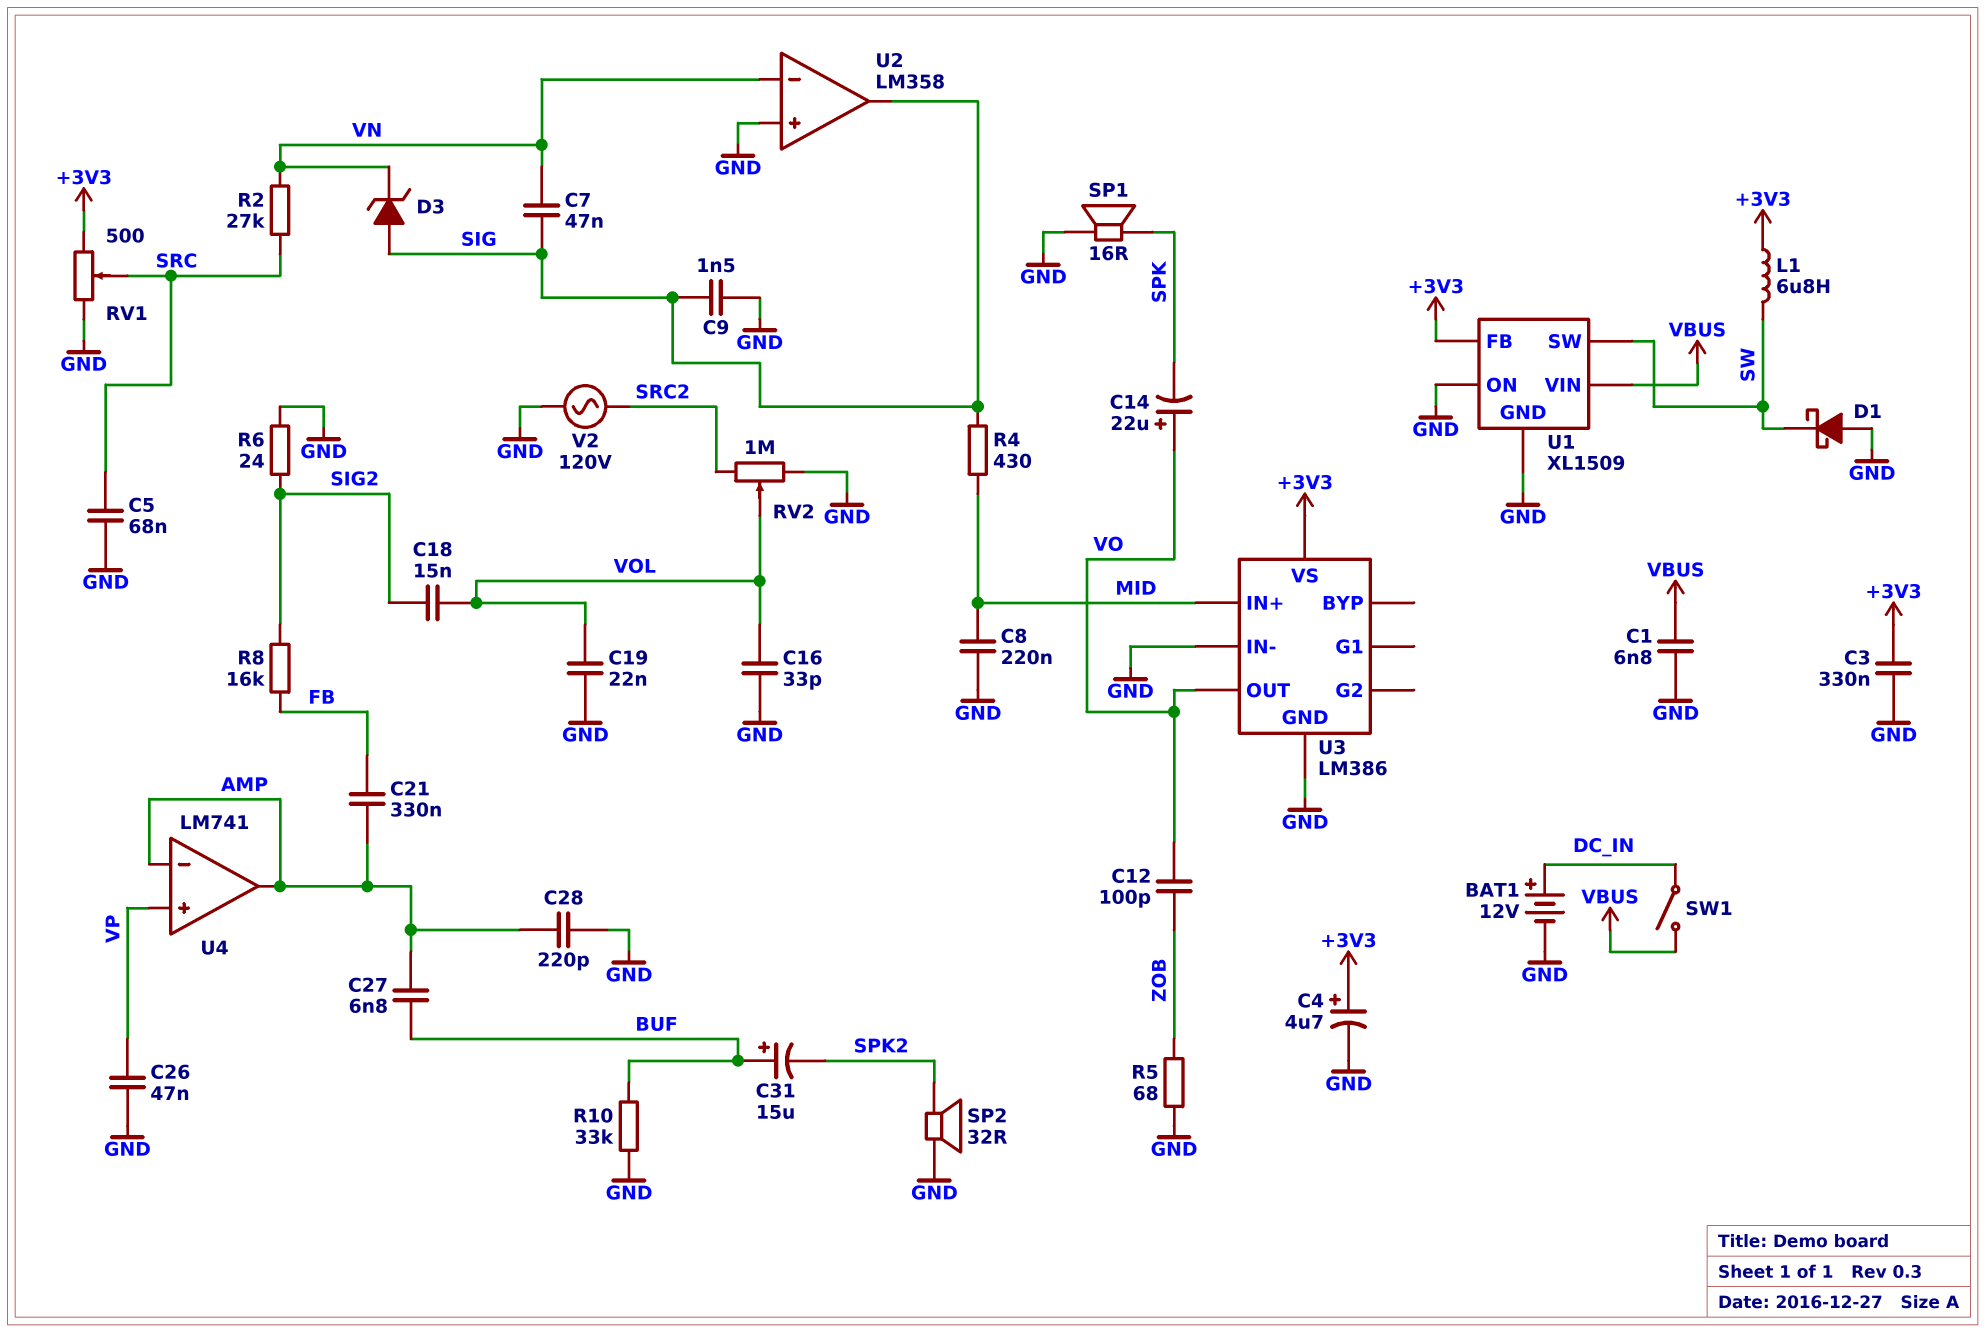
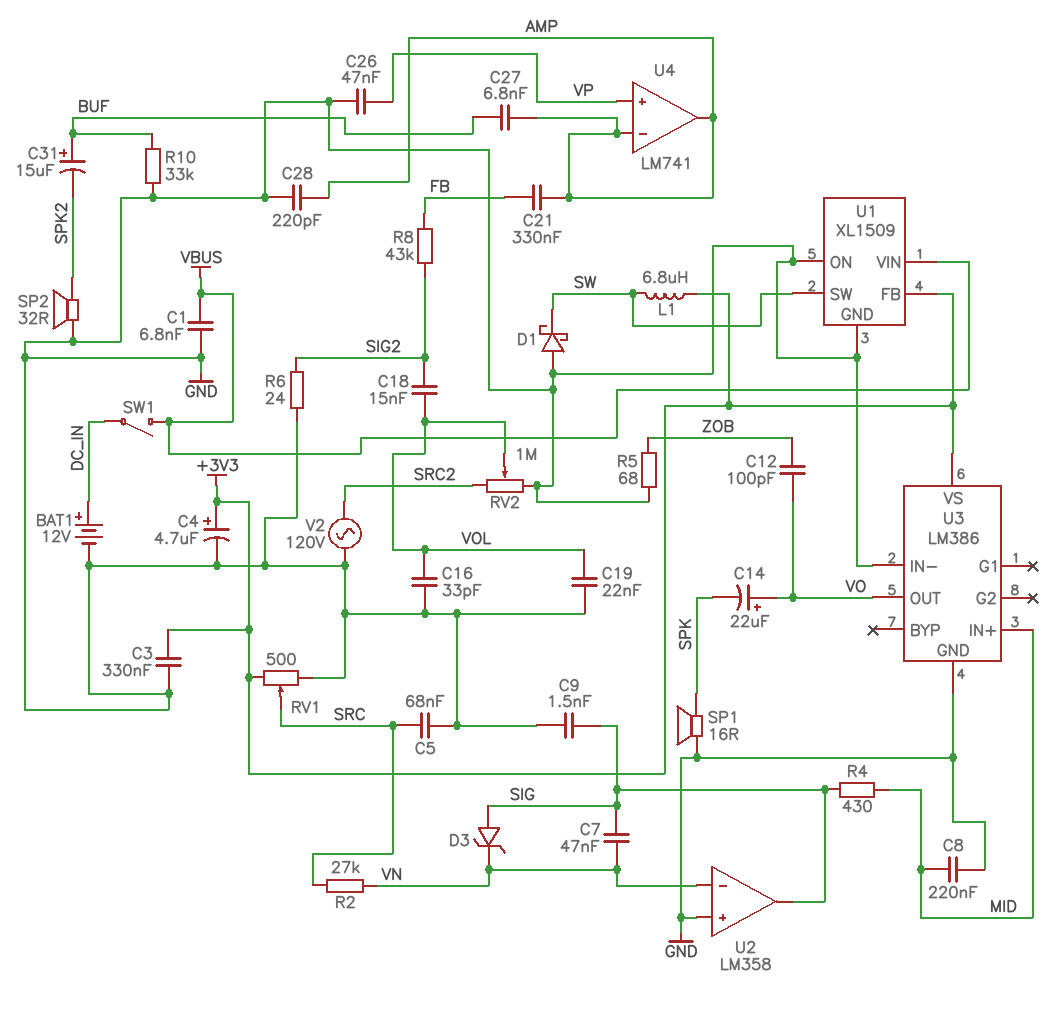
R8: 16k (FB, SIG2) -> 43k (FB, SIG2)

